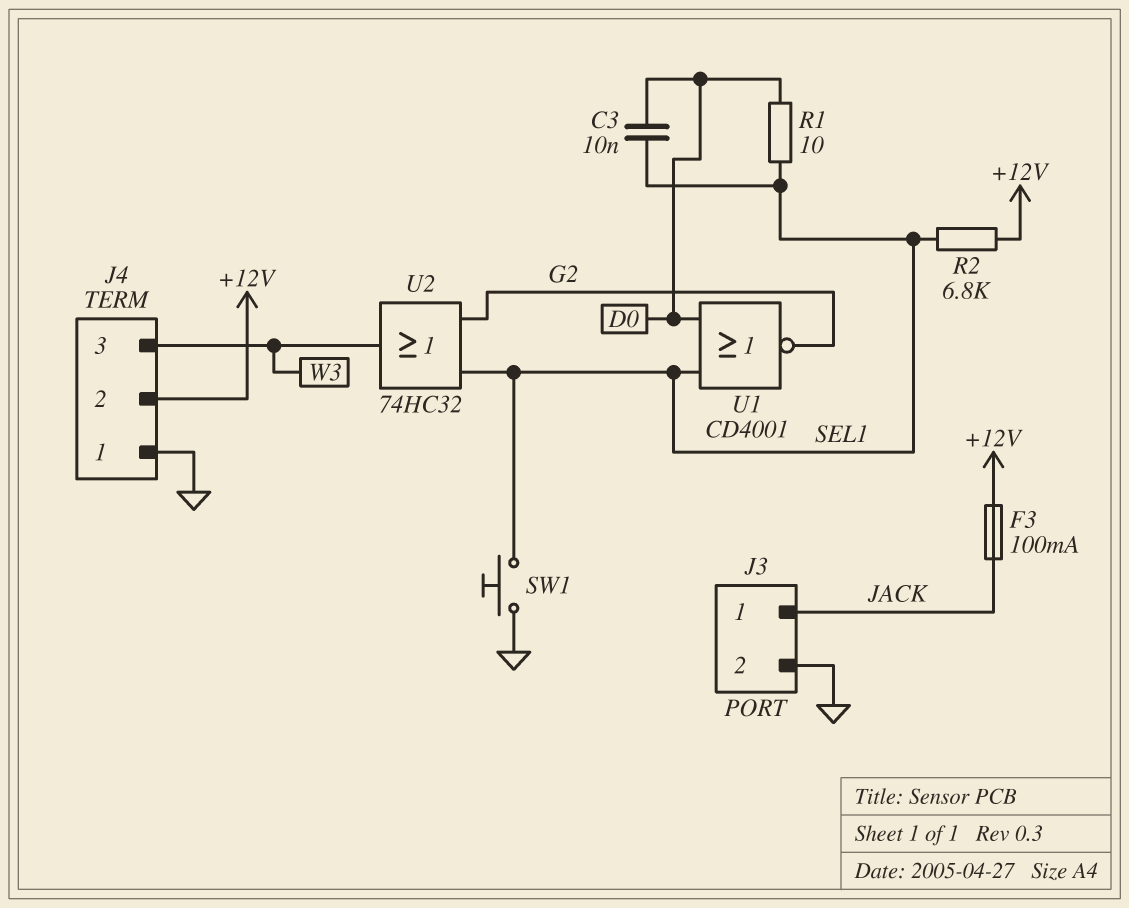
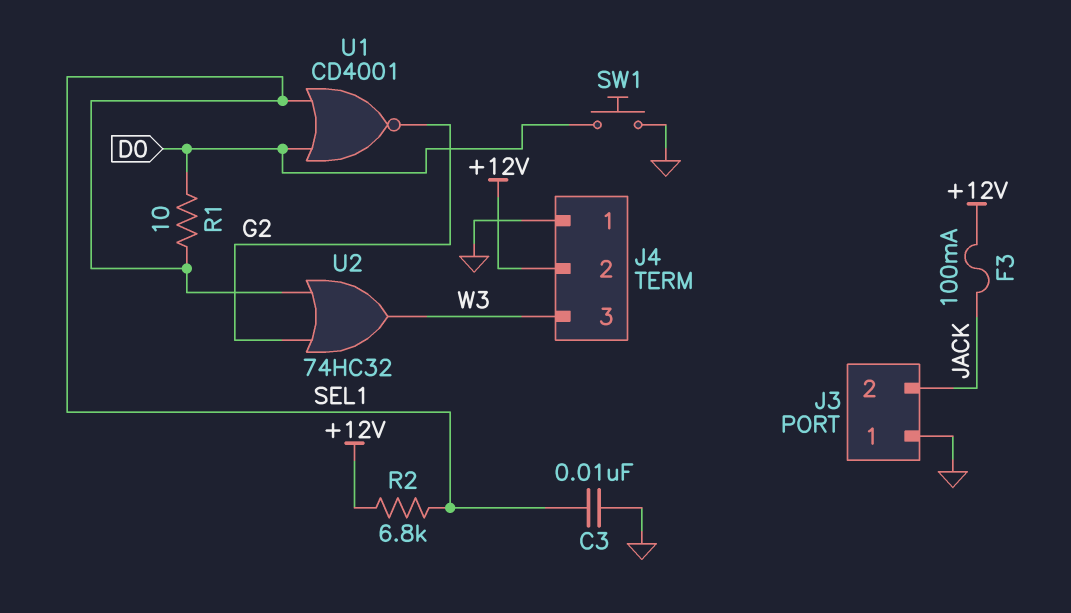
C3: 10nF (D0, SEL1) -> 10nF (GND, SEL1)
J3 pin 1: JACK -> GND
J3 pin 2: GND -> JACK
SW1: button (GND, SEL1) -> button (D0, GND)

